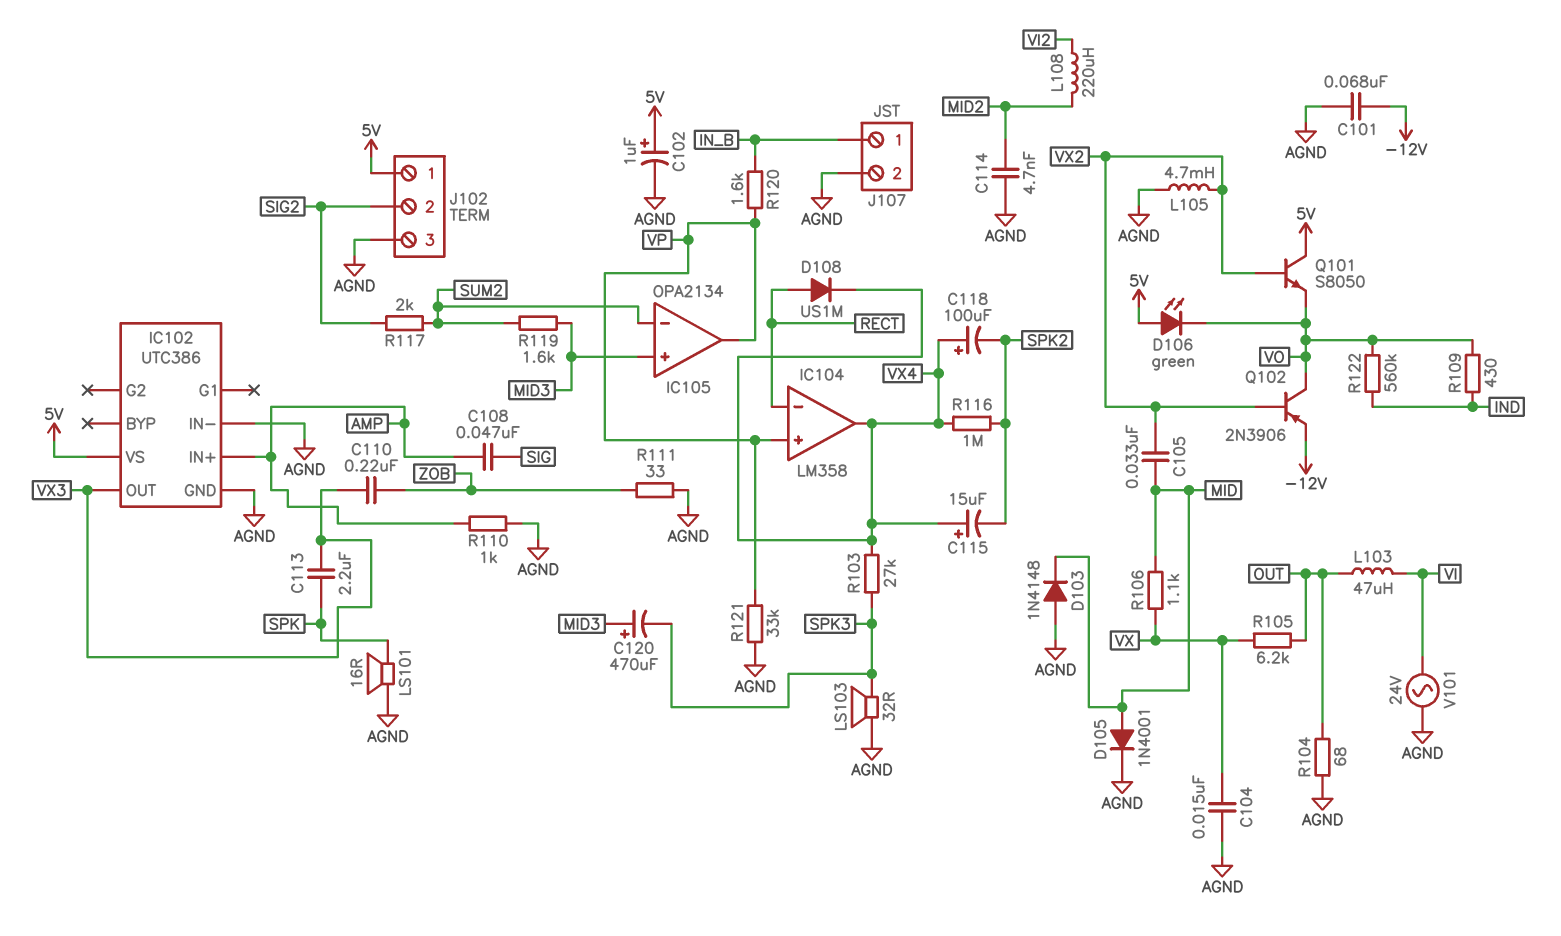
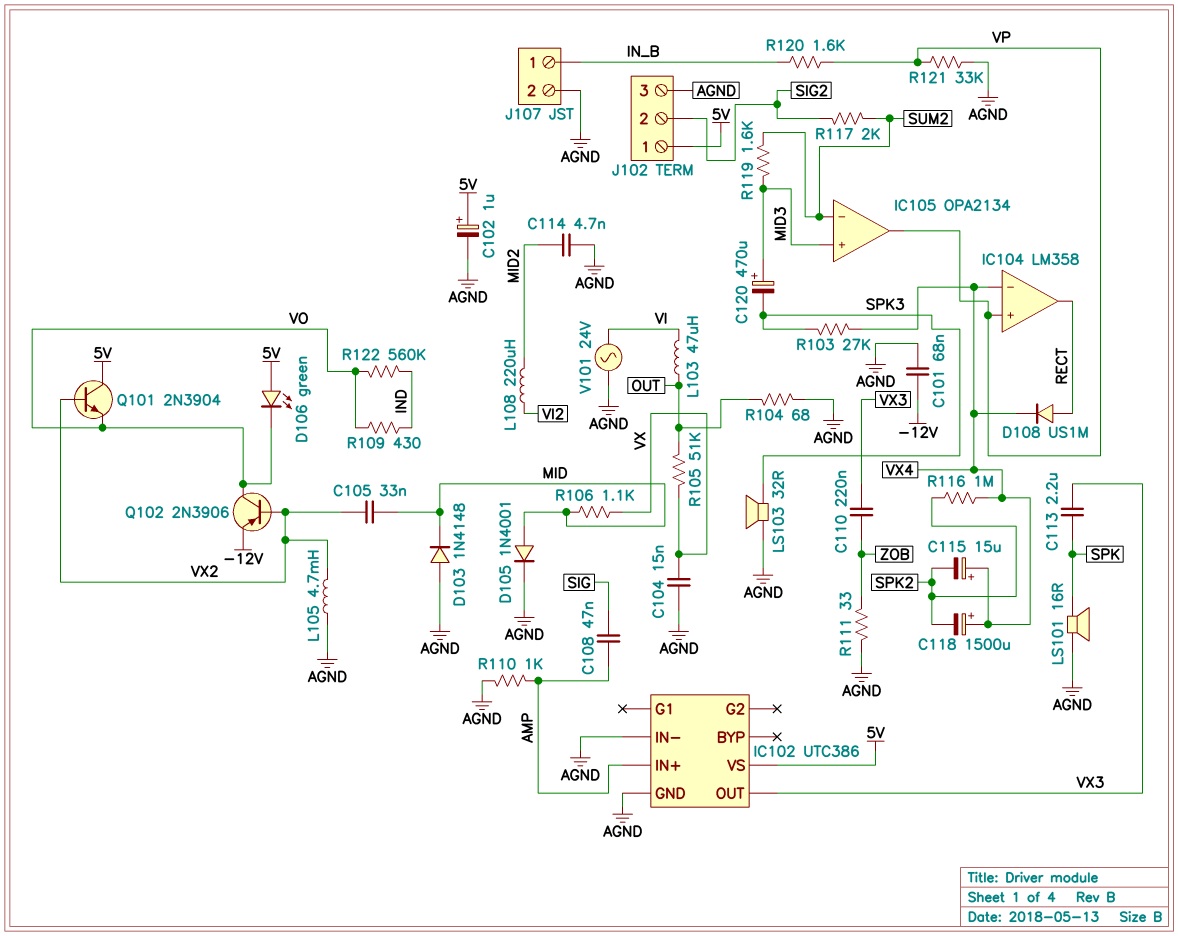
C118: 100uF (plus VX4, minus SPK2) -> 1500uF (plus VX4, minus SPK2)
IC104 pin in-: RECT -> VX4
IC104 pin out: VX4 -> RECT
Q101: NPN S8050 (B VX2, C 5V, E VO) -> NPN 2N3904 (B VX2, C 5V, E VO)
R105: 6.2k (OUT, VX) -> 51k (OUT, VX)

